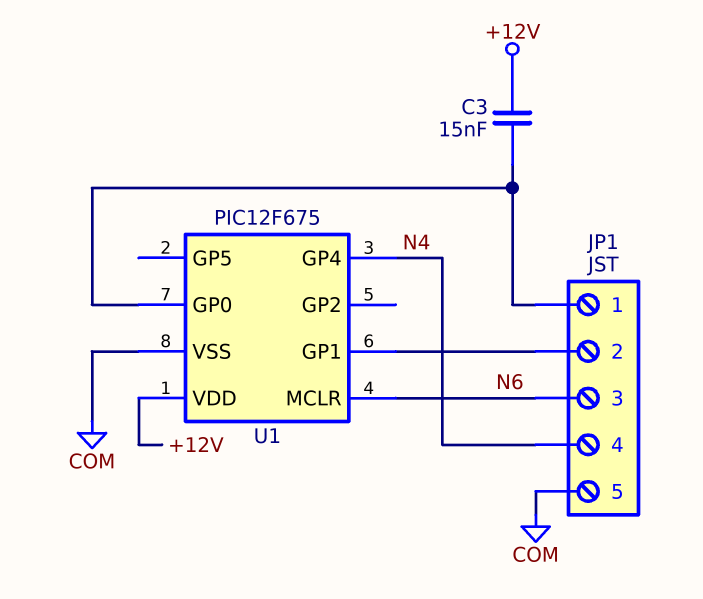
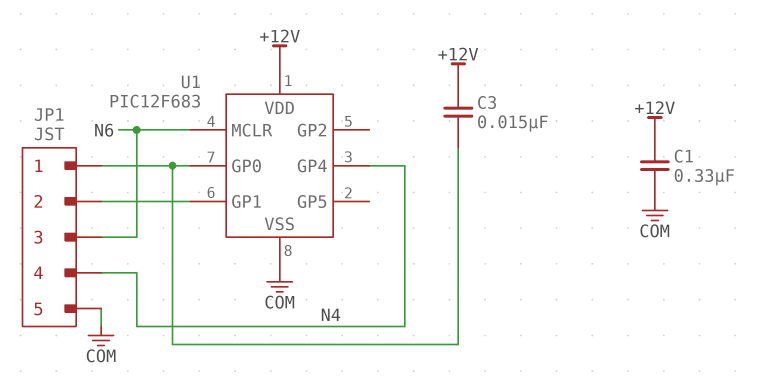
C1: none -> 330nF (+12V, COM)
U1: PIC12F675 -> PIC12F683

